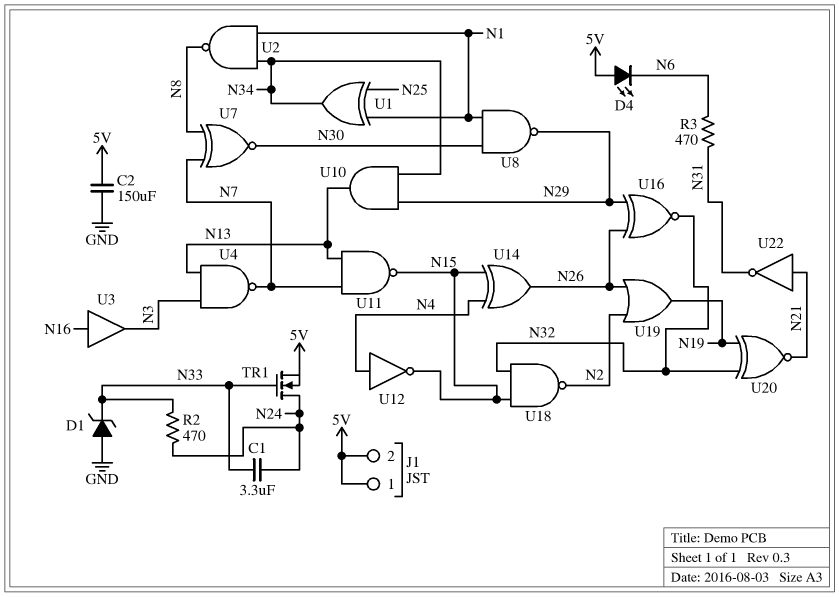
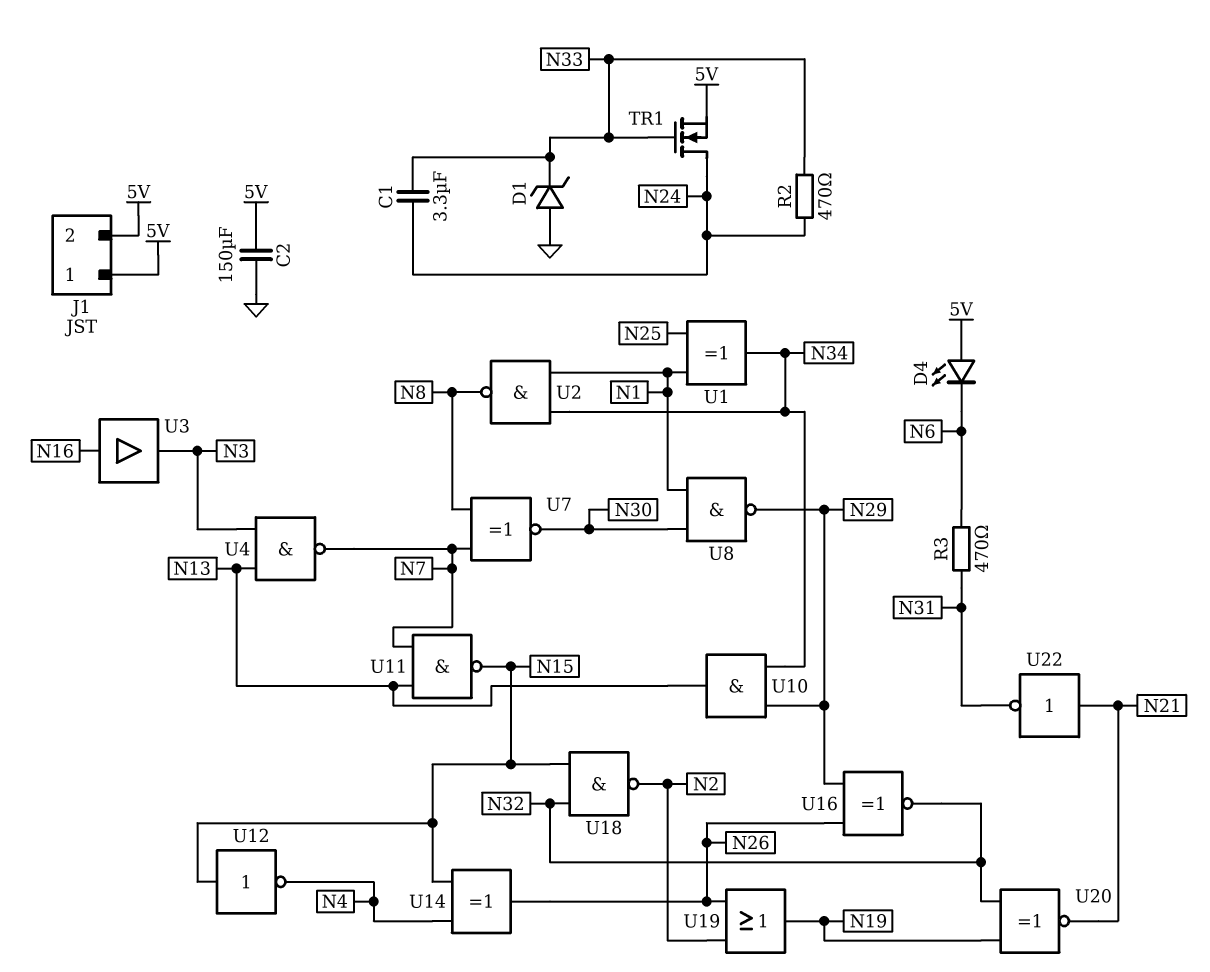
U12: NOT (in N4, out N15) -> NOT (in N15, out N4)

